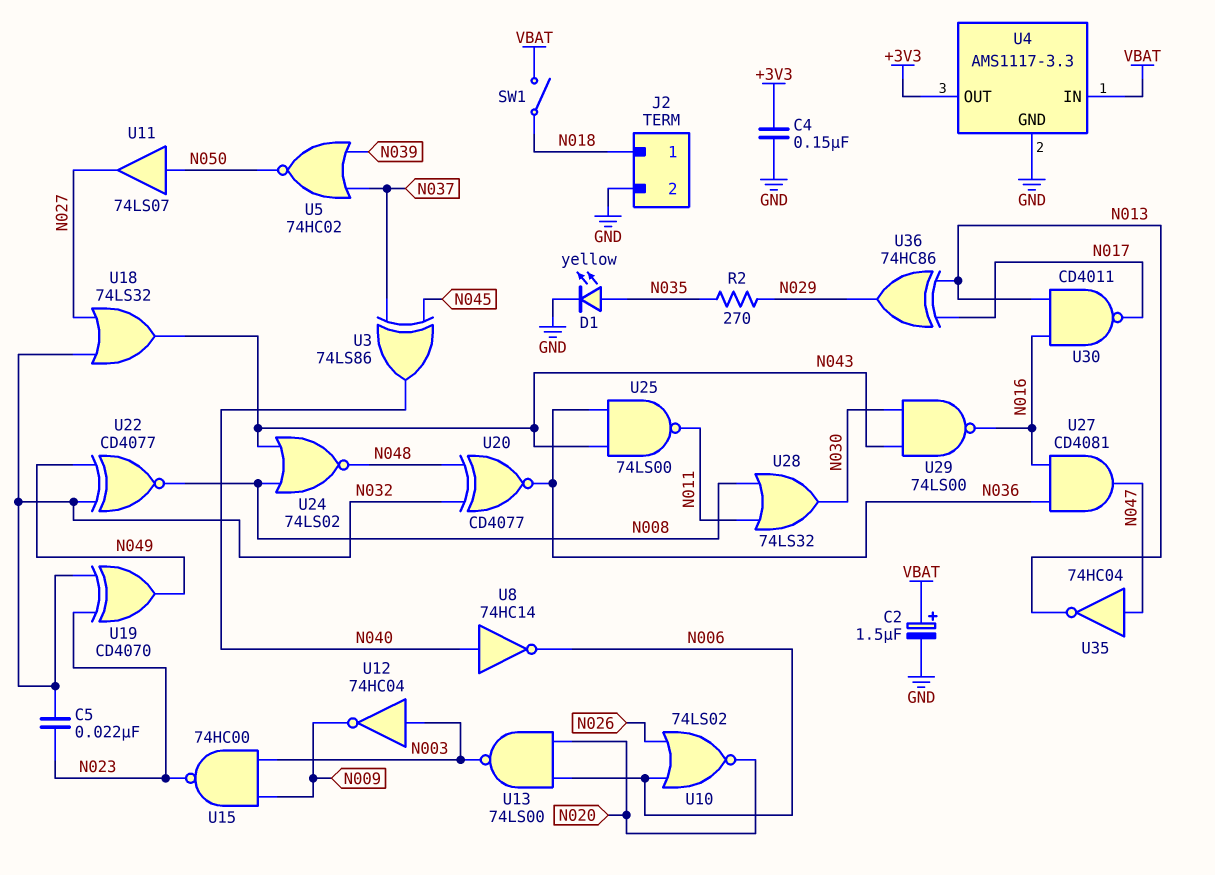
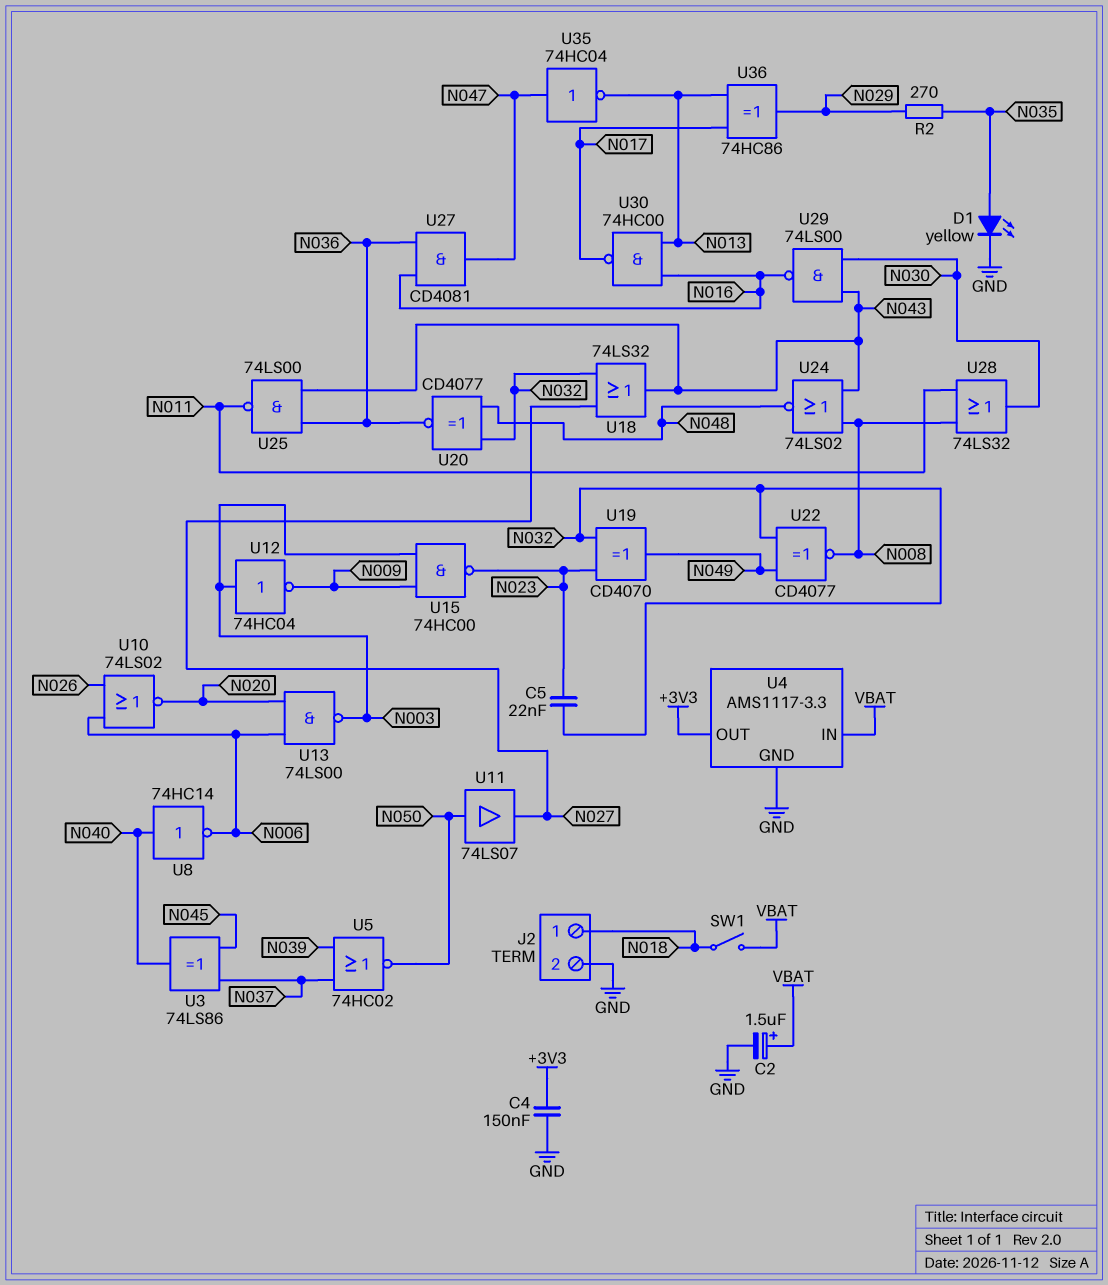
U30: NAND CD4011 (in N013, in N016, out N017) -> NAND 74HC00 (in N013, in N016, out N017)

